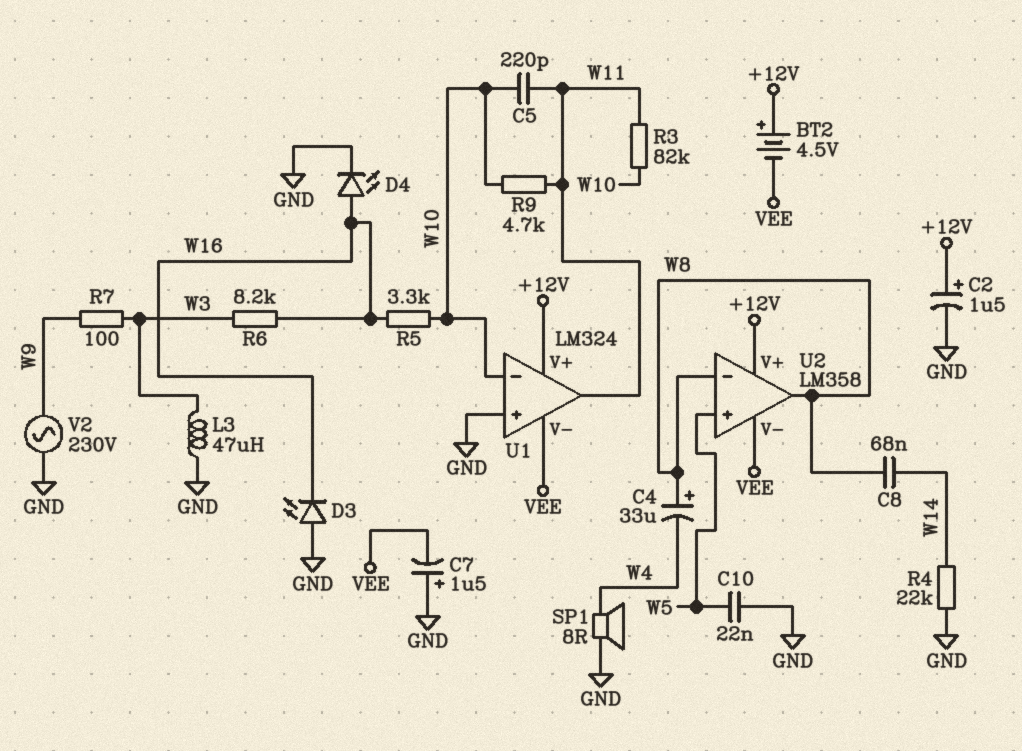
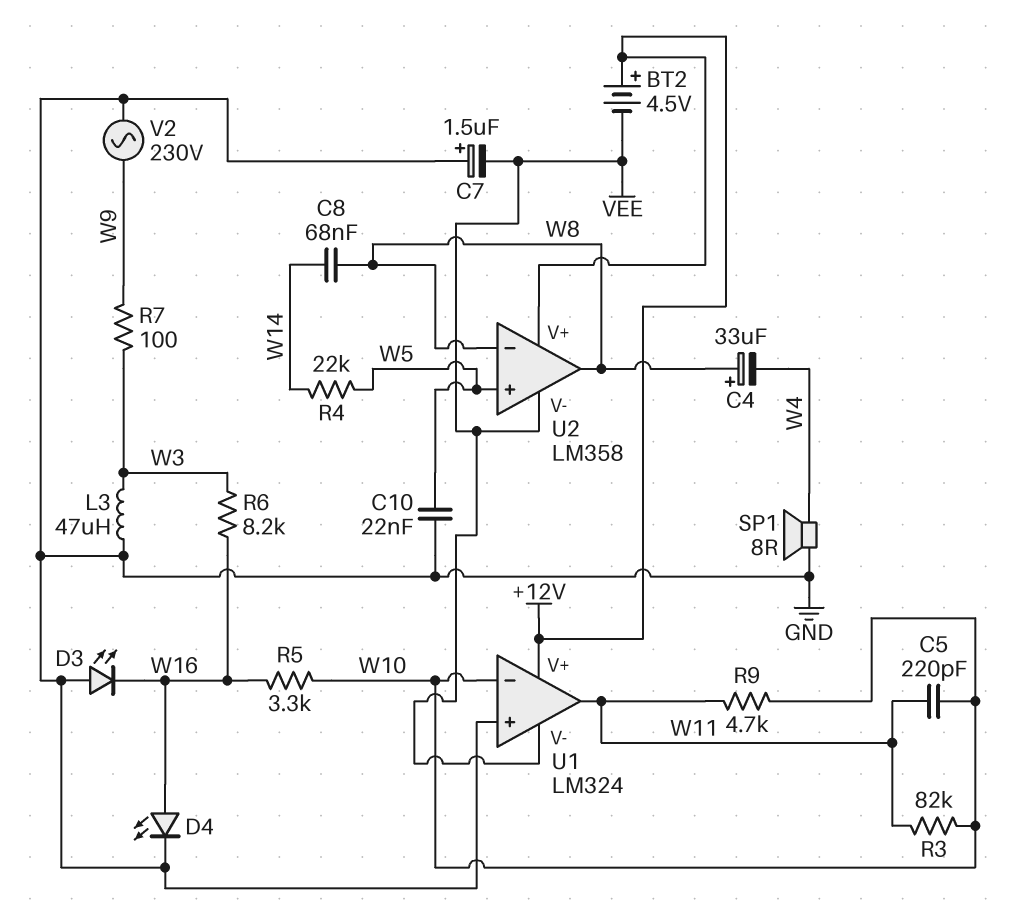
C2: 1.5uF (plus +12V, minus GND) -> none
R4: 22k (GND, W14) -> 22k (W5, W14)

